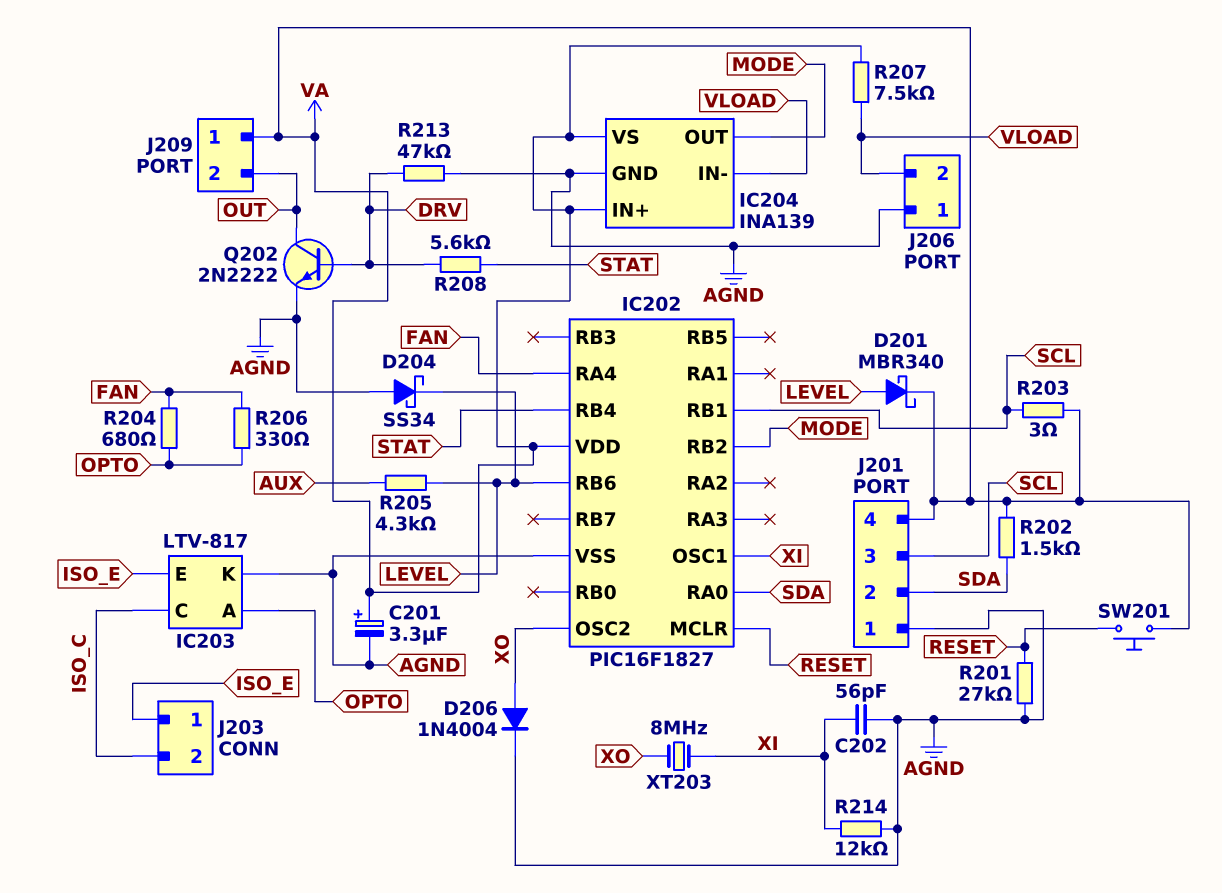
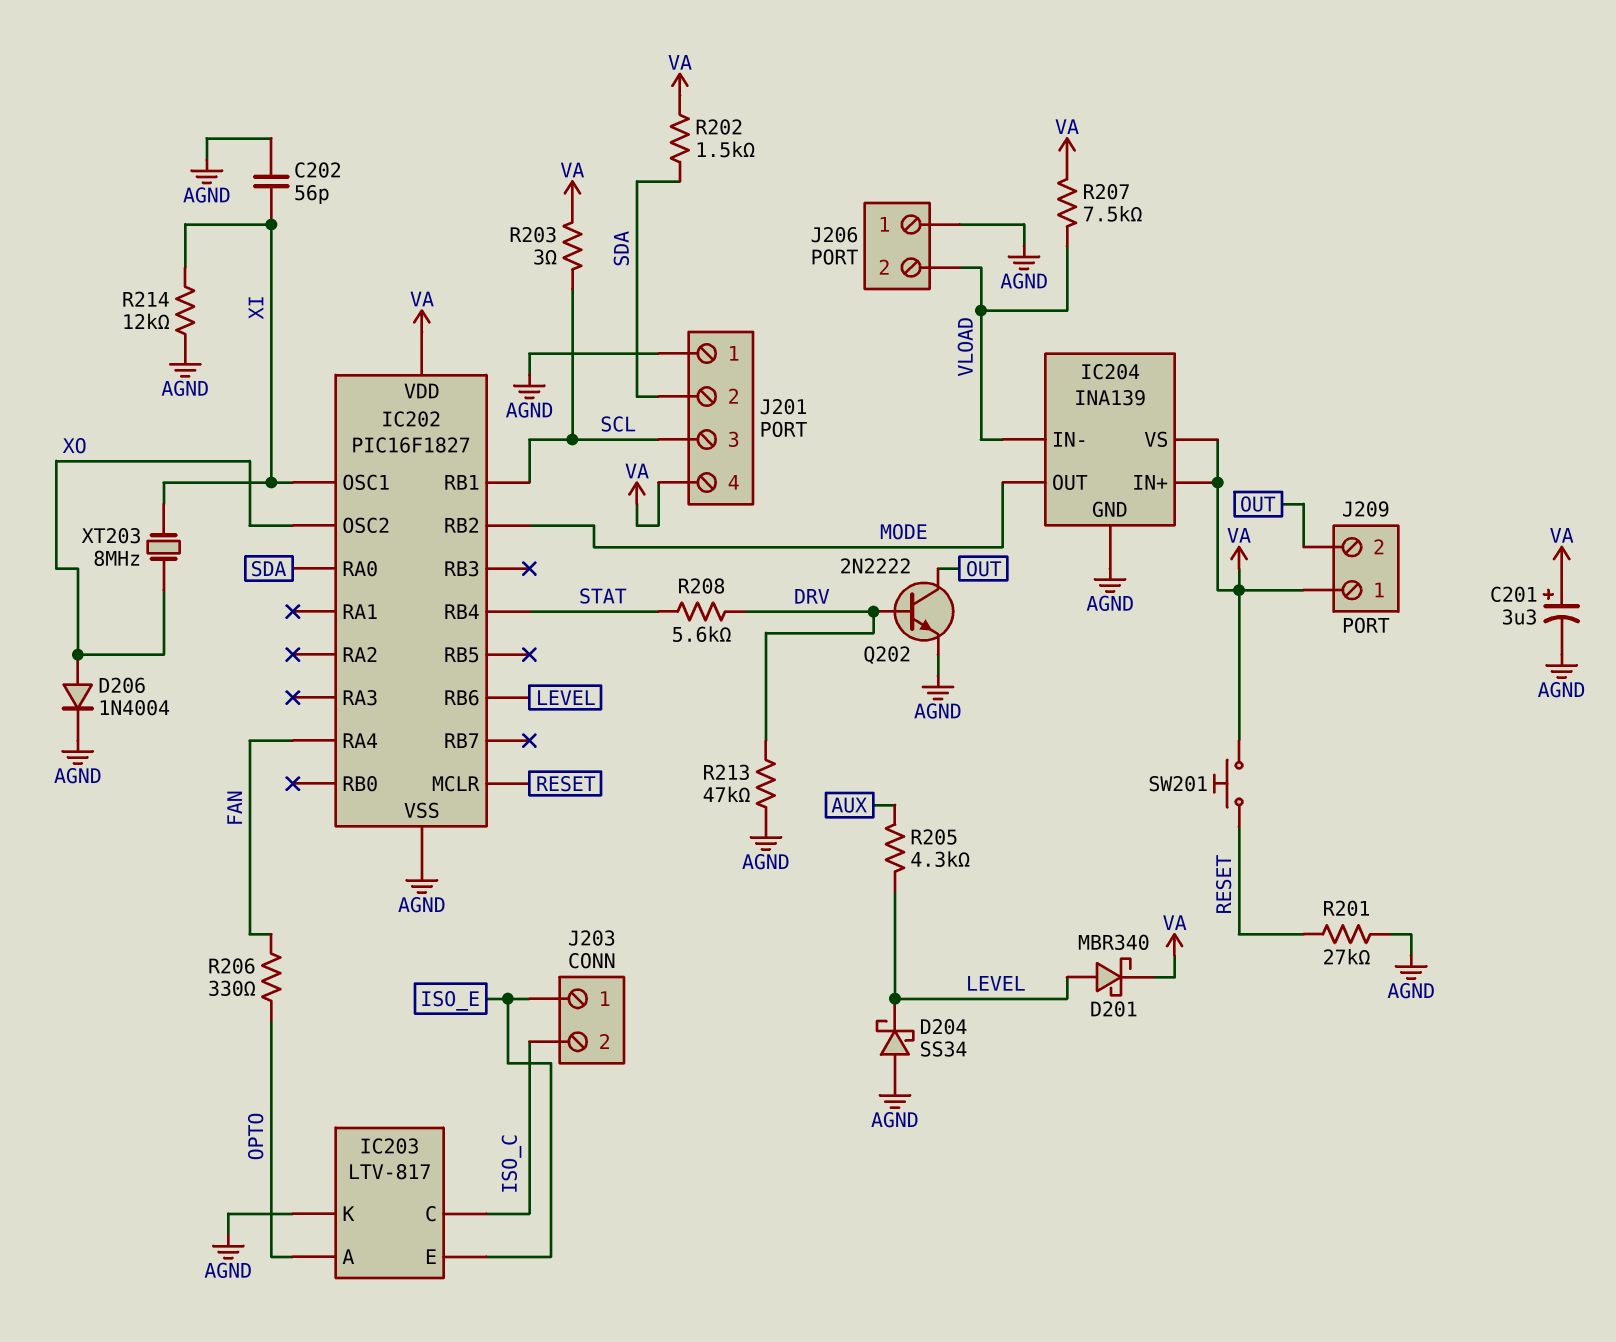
R204: 680 (FAN, OPTO) -> none

